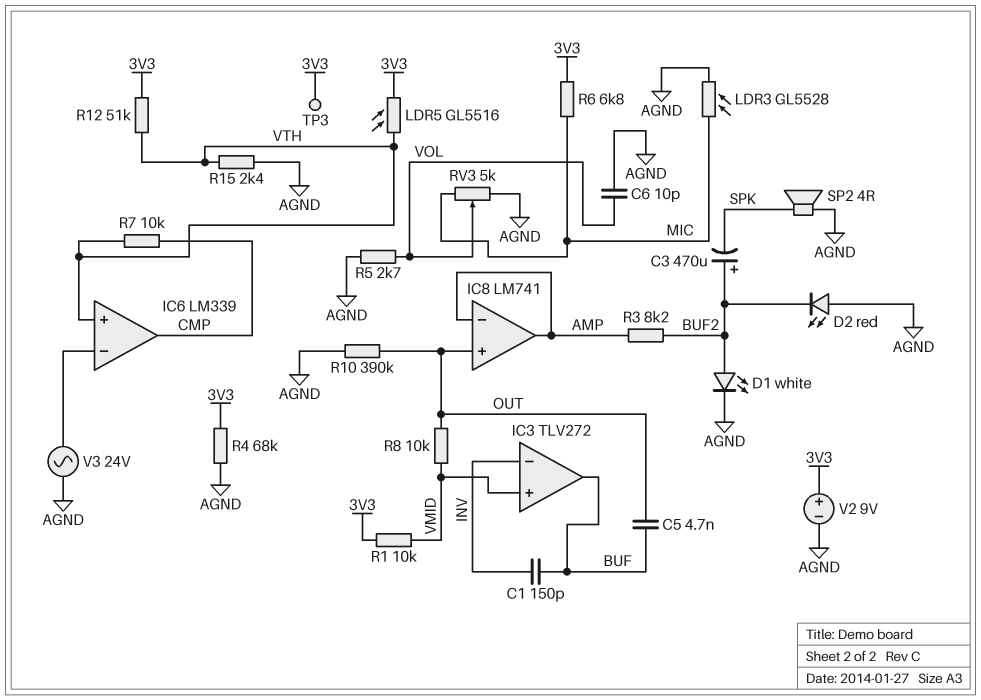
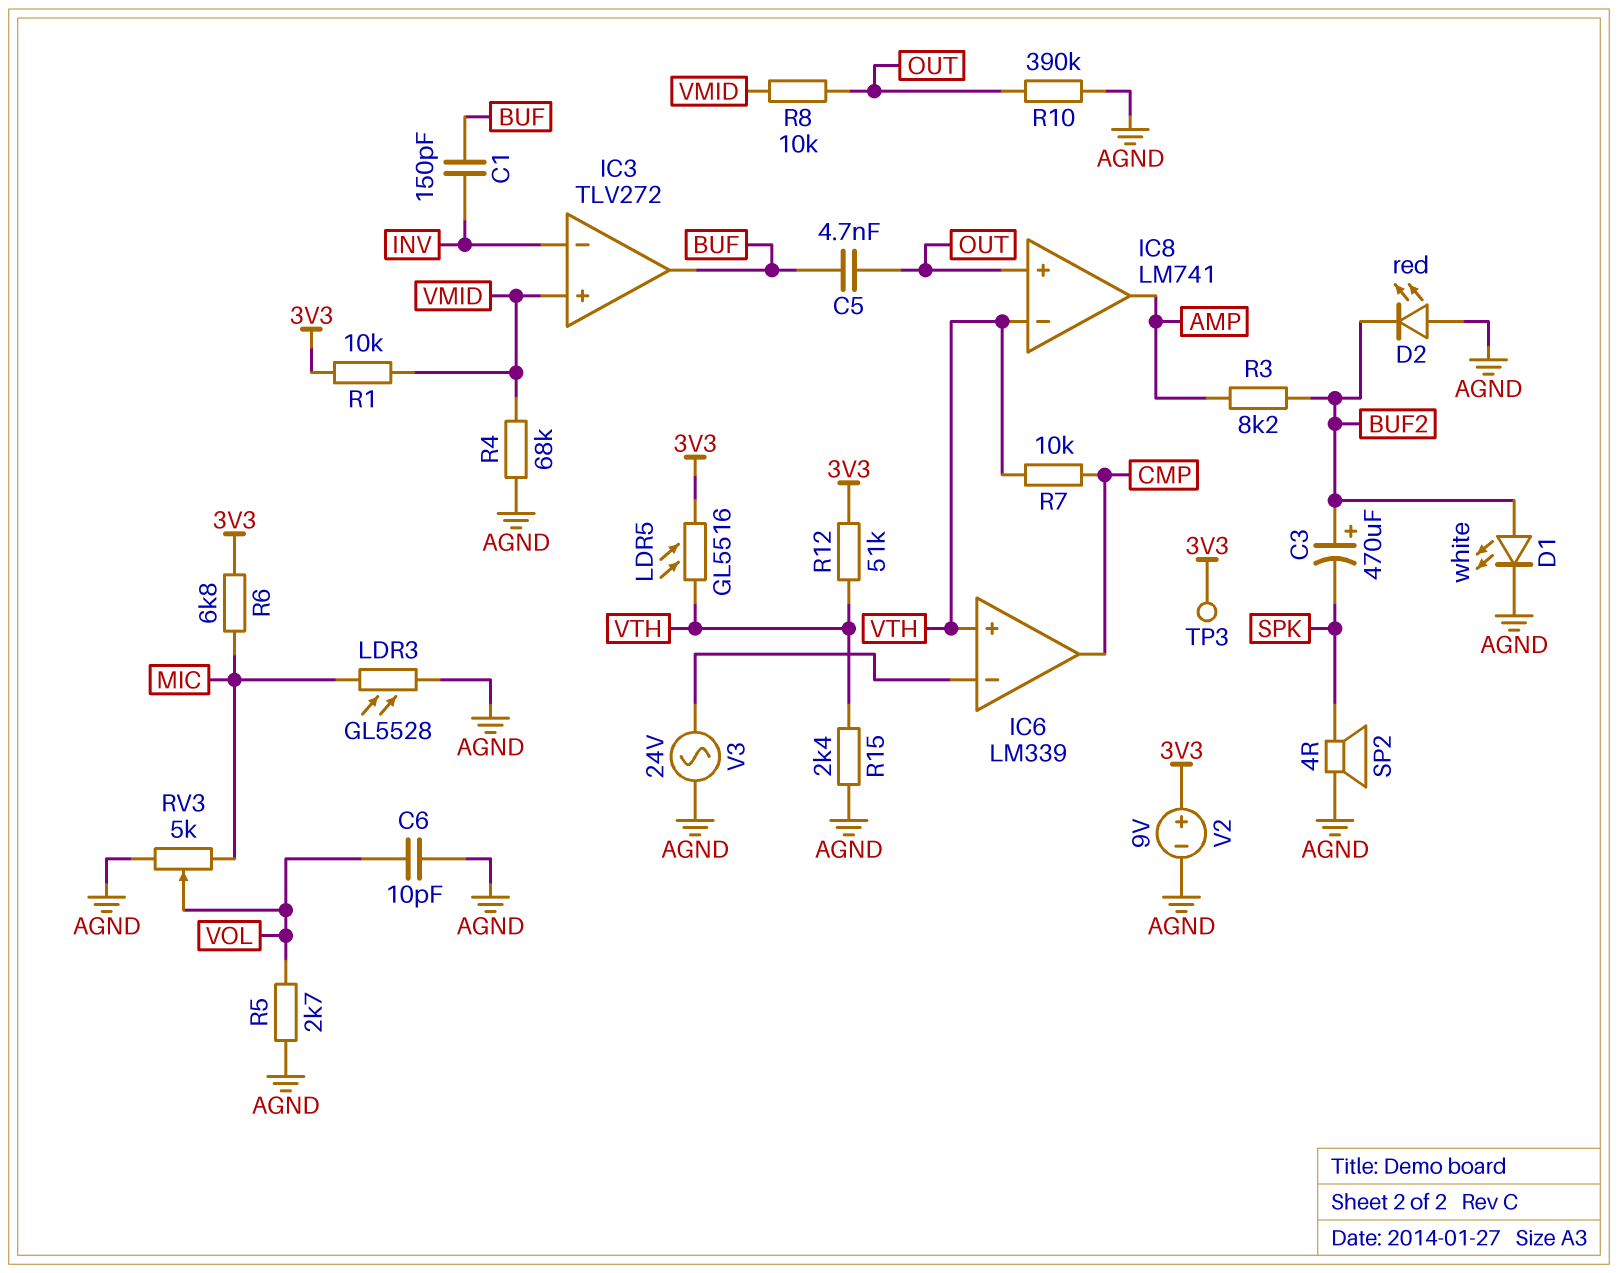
IC8 pin in-: AMP -> VTH
R4: 68k (3V3, AGND) -> 68k (AGND, VMID)

